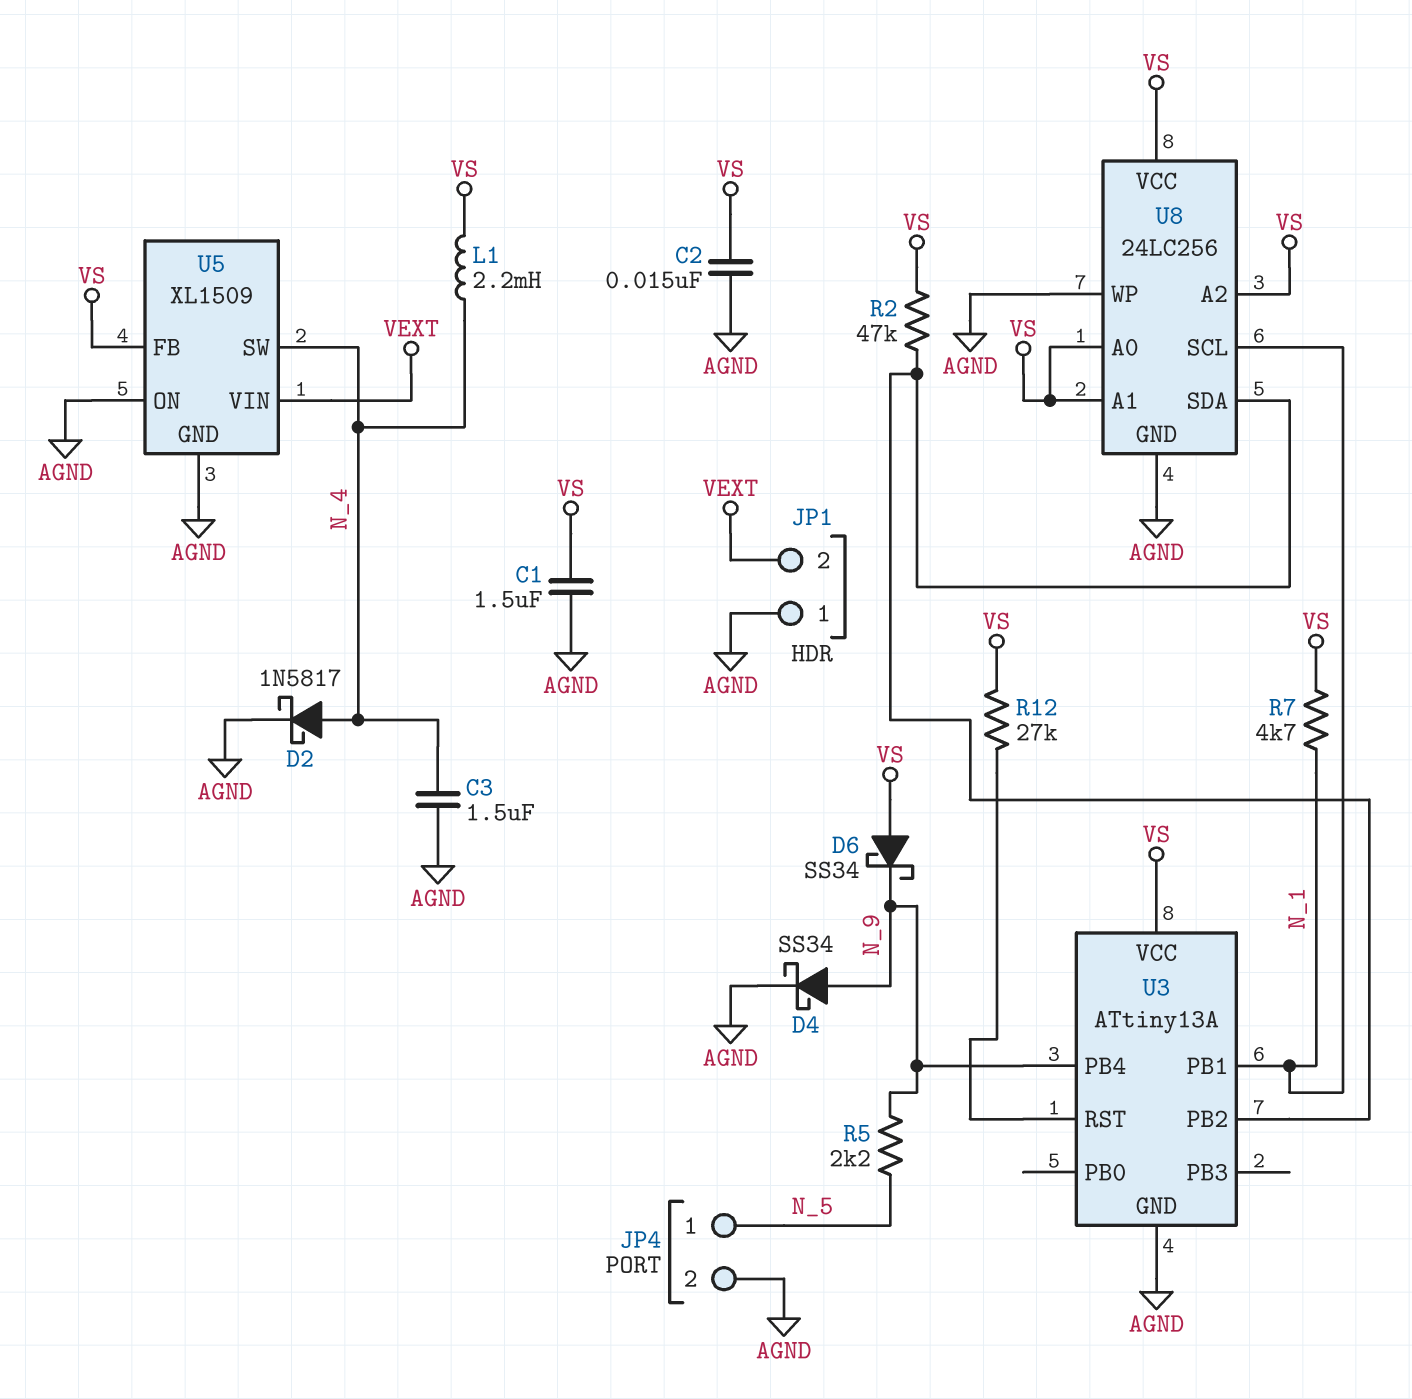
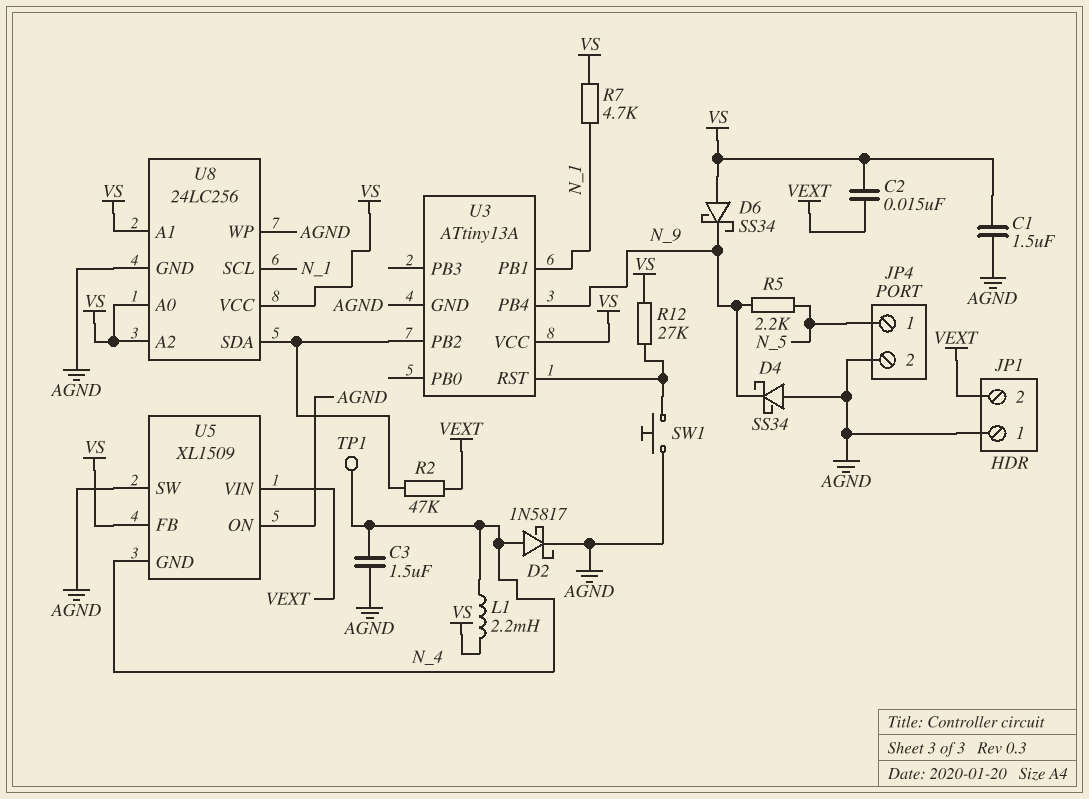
C2: 15nF (AGND, VS) -> 15nF (VEXT, VS)
D4: schottky SS34 (A N_9, K AGND) -> schottky SS34 (A AGND, K N_9)
R2: 47k (U3/PB2, VS) -> 47k (U3/PB2, VEXT)
SW1: none -> button (AGND, U3/RST)
TP1: none -> test point (N_4)
U5 pin GND: AGND -> N_4
U5 pin SW: N_4 -> AGND

